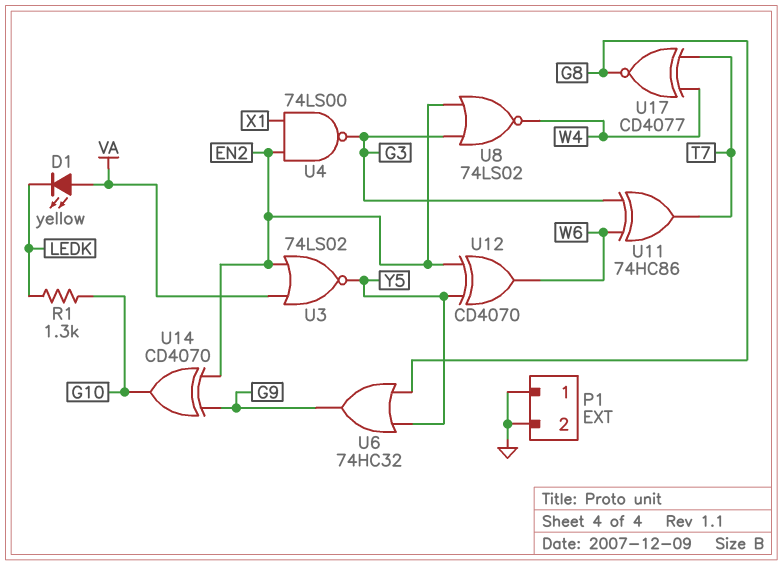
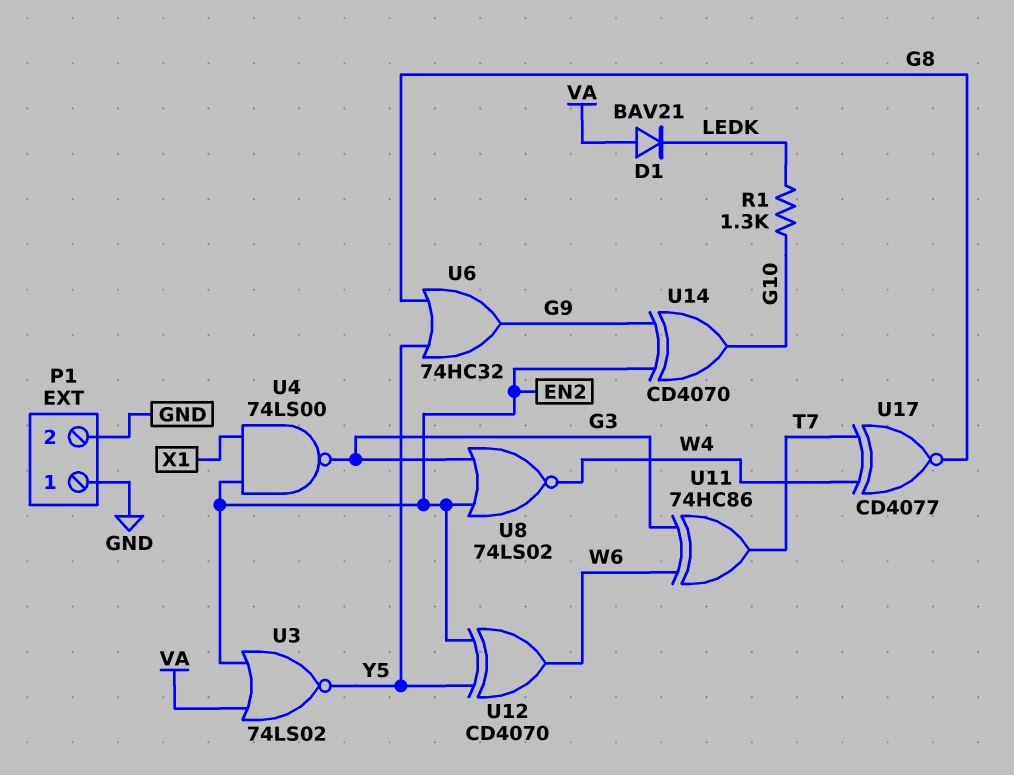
D1: LED yellow (A VA, K LEDK) -> diode BAV21 (A VA, K LEDK)

